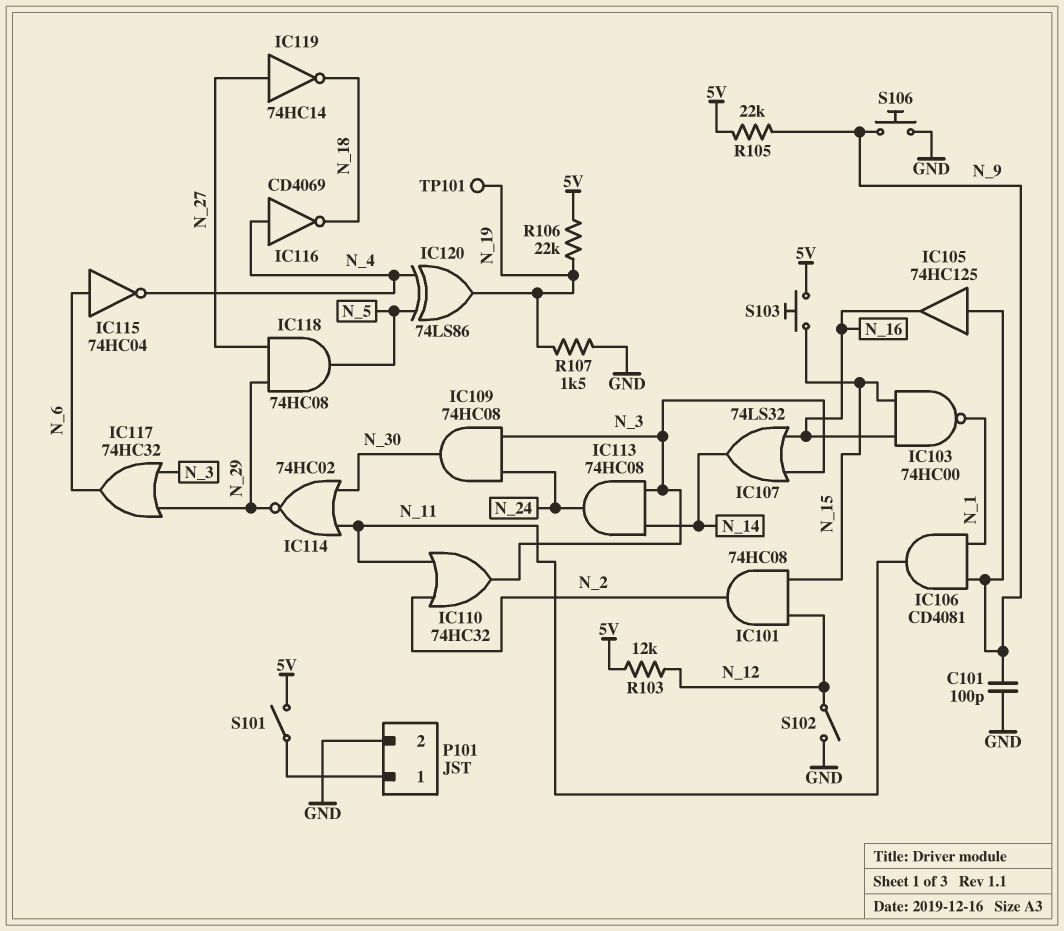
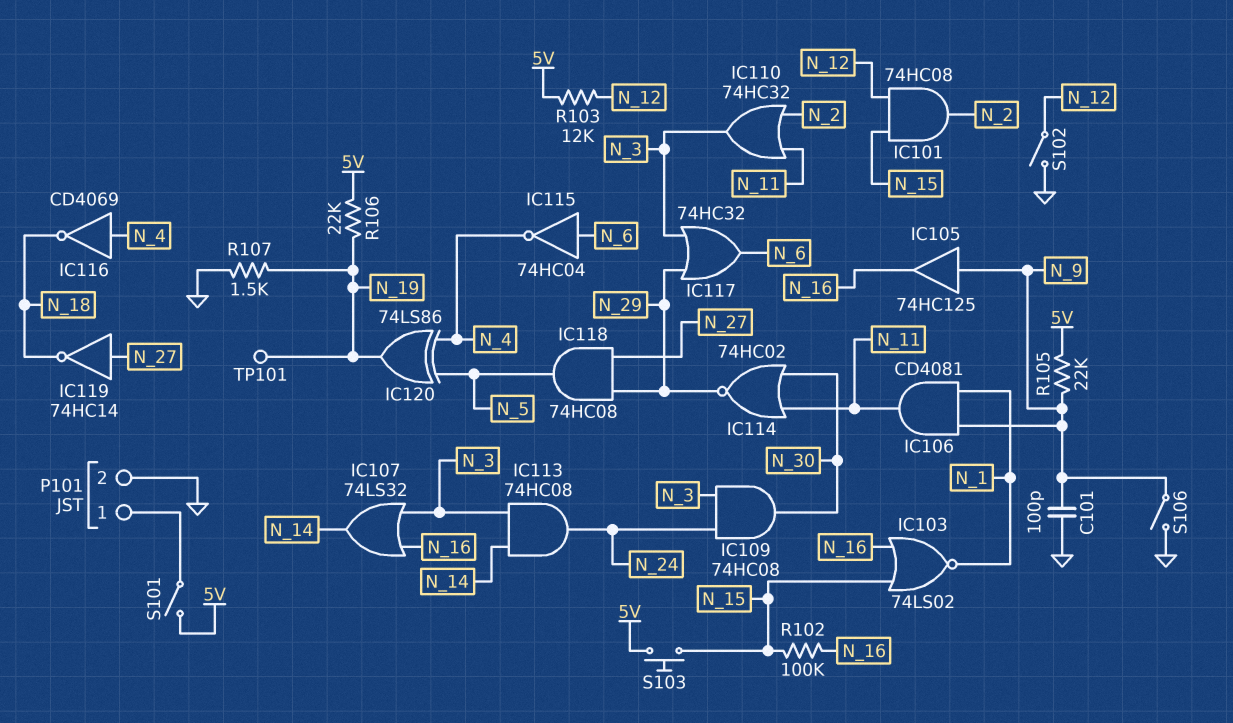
IC103: NAND 74HC00 (in N_15, in N_16, out N_1) -> NOR 74LS02 (in N_15, in N_16, out N_1)
R102: none -> 100k (N_15, N_16)
S106: button (GND, N_9) -> switch (GND, N_9)

